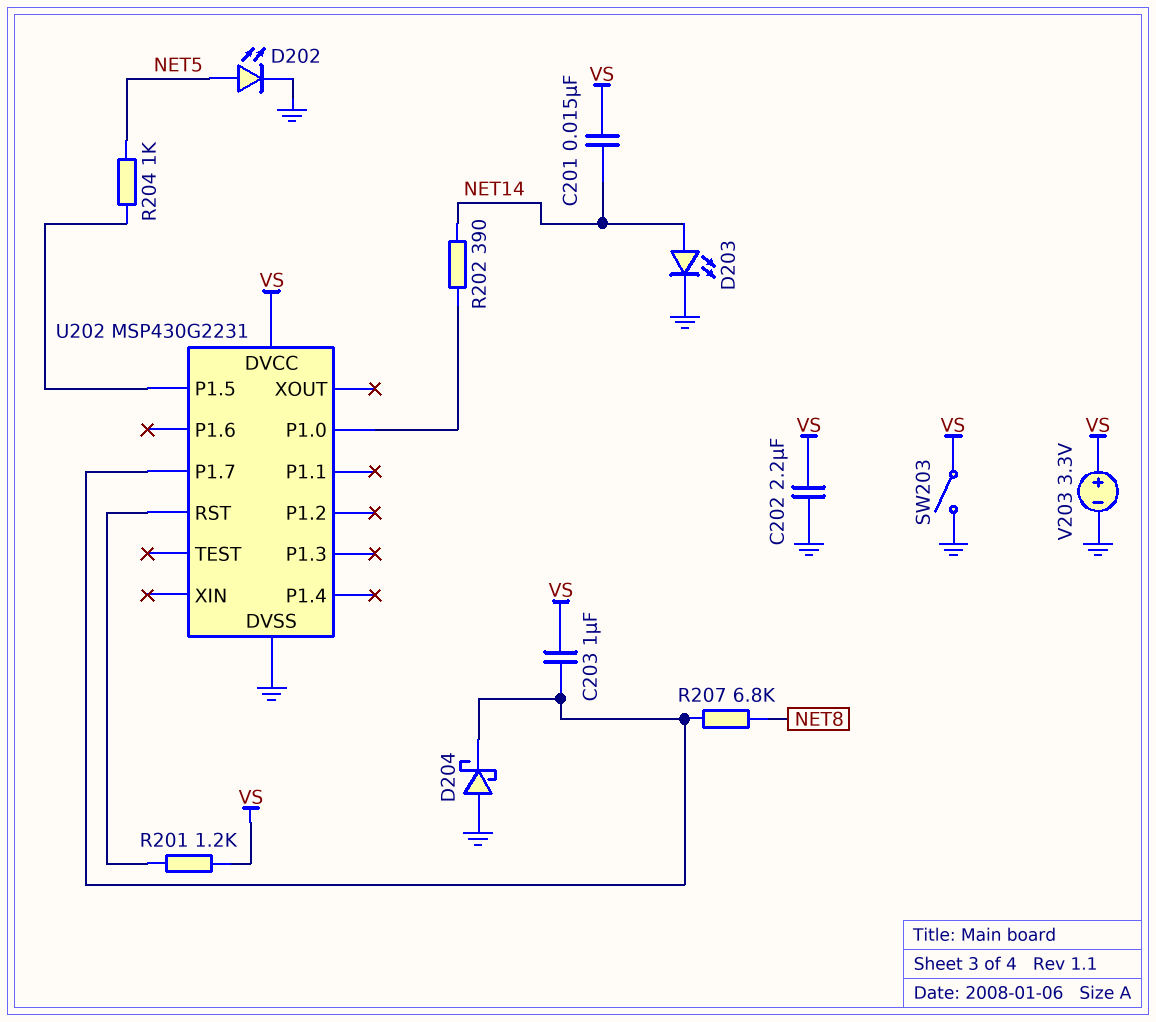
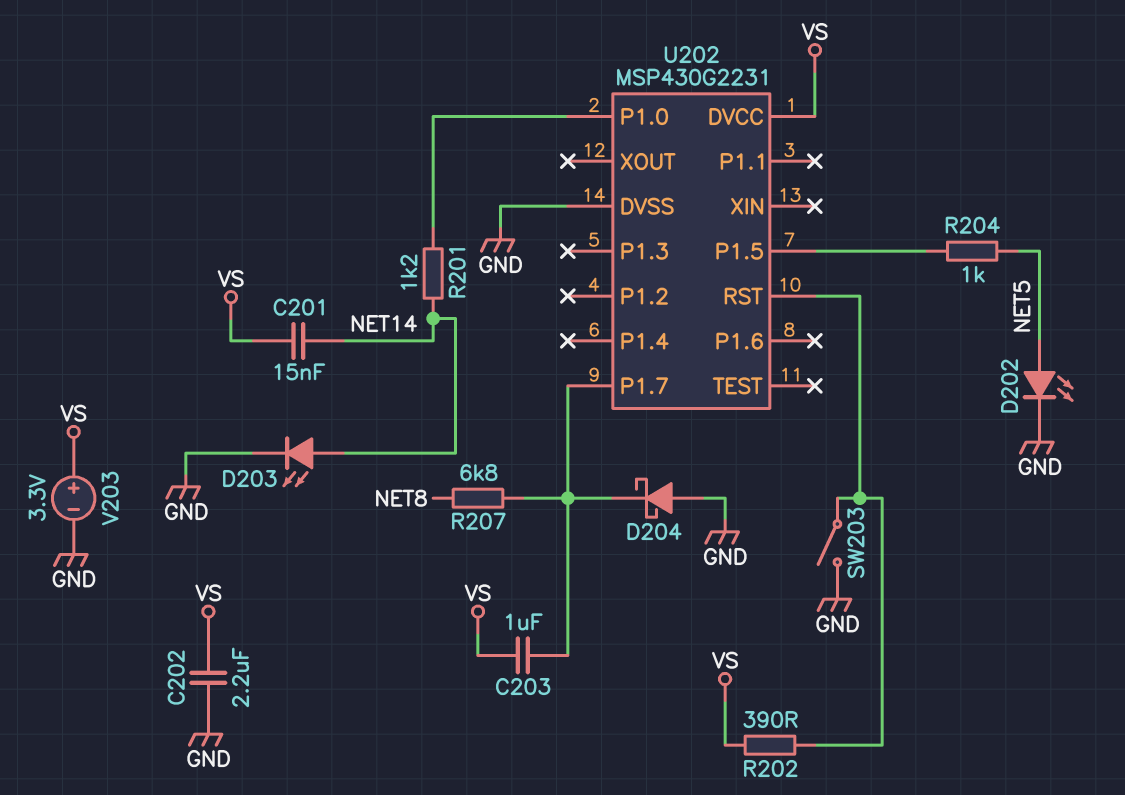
R201: 1.2k (U202/RST, VS) -> 1.2k (NET14, U202/P1.0)
R202: 390 (NET14, U202/P1.0) -> 390 (U202/RST, VS)
SW203: switch (GND, VS) -> switch (GND, U202/RST)

